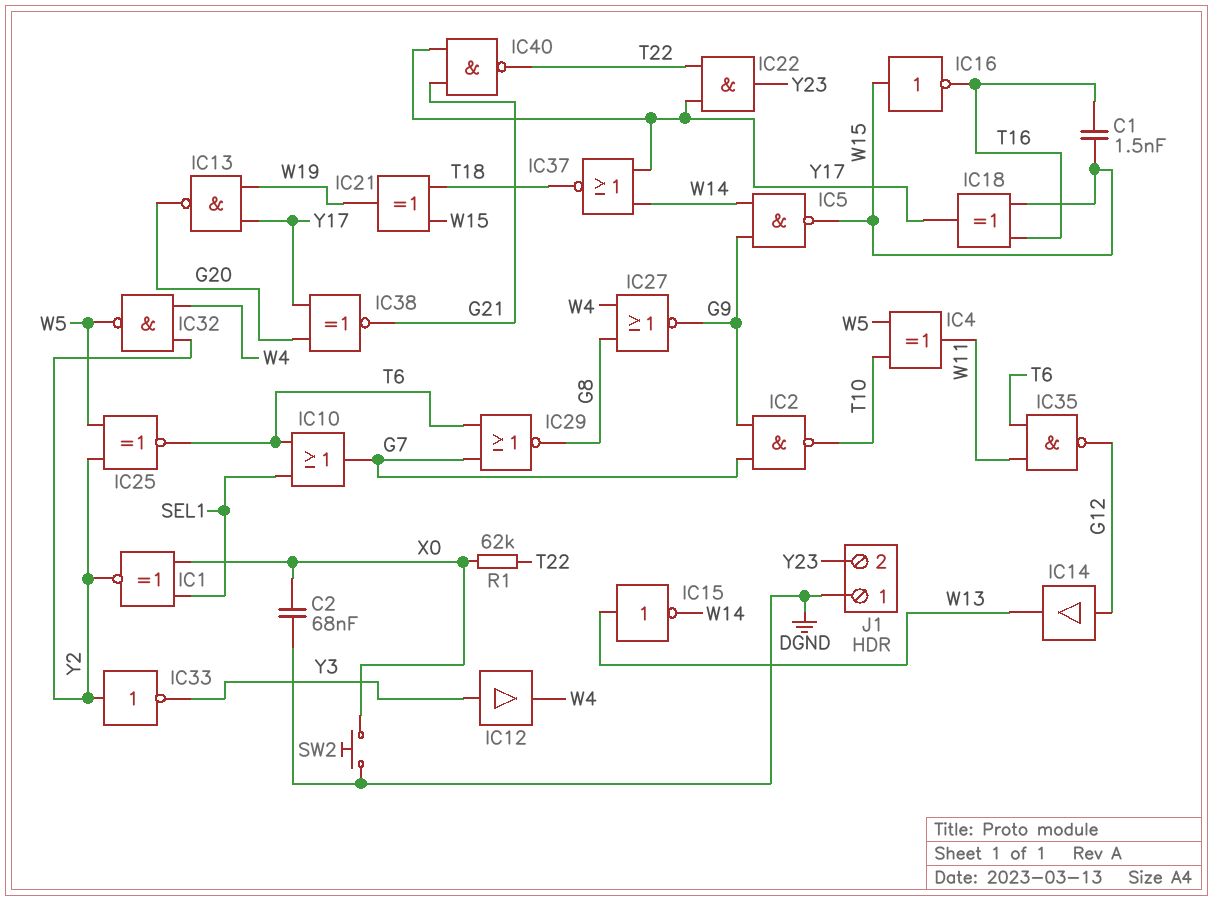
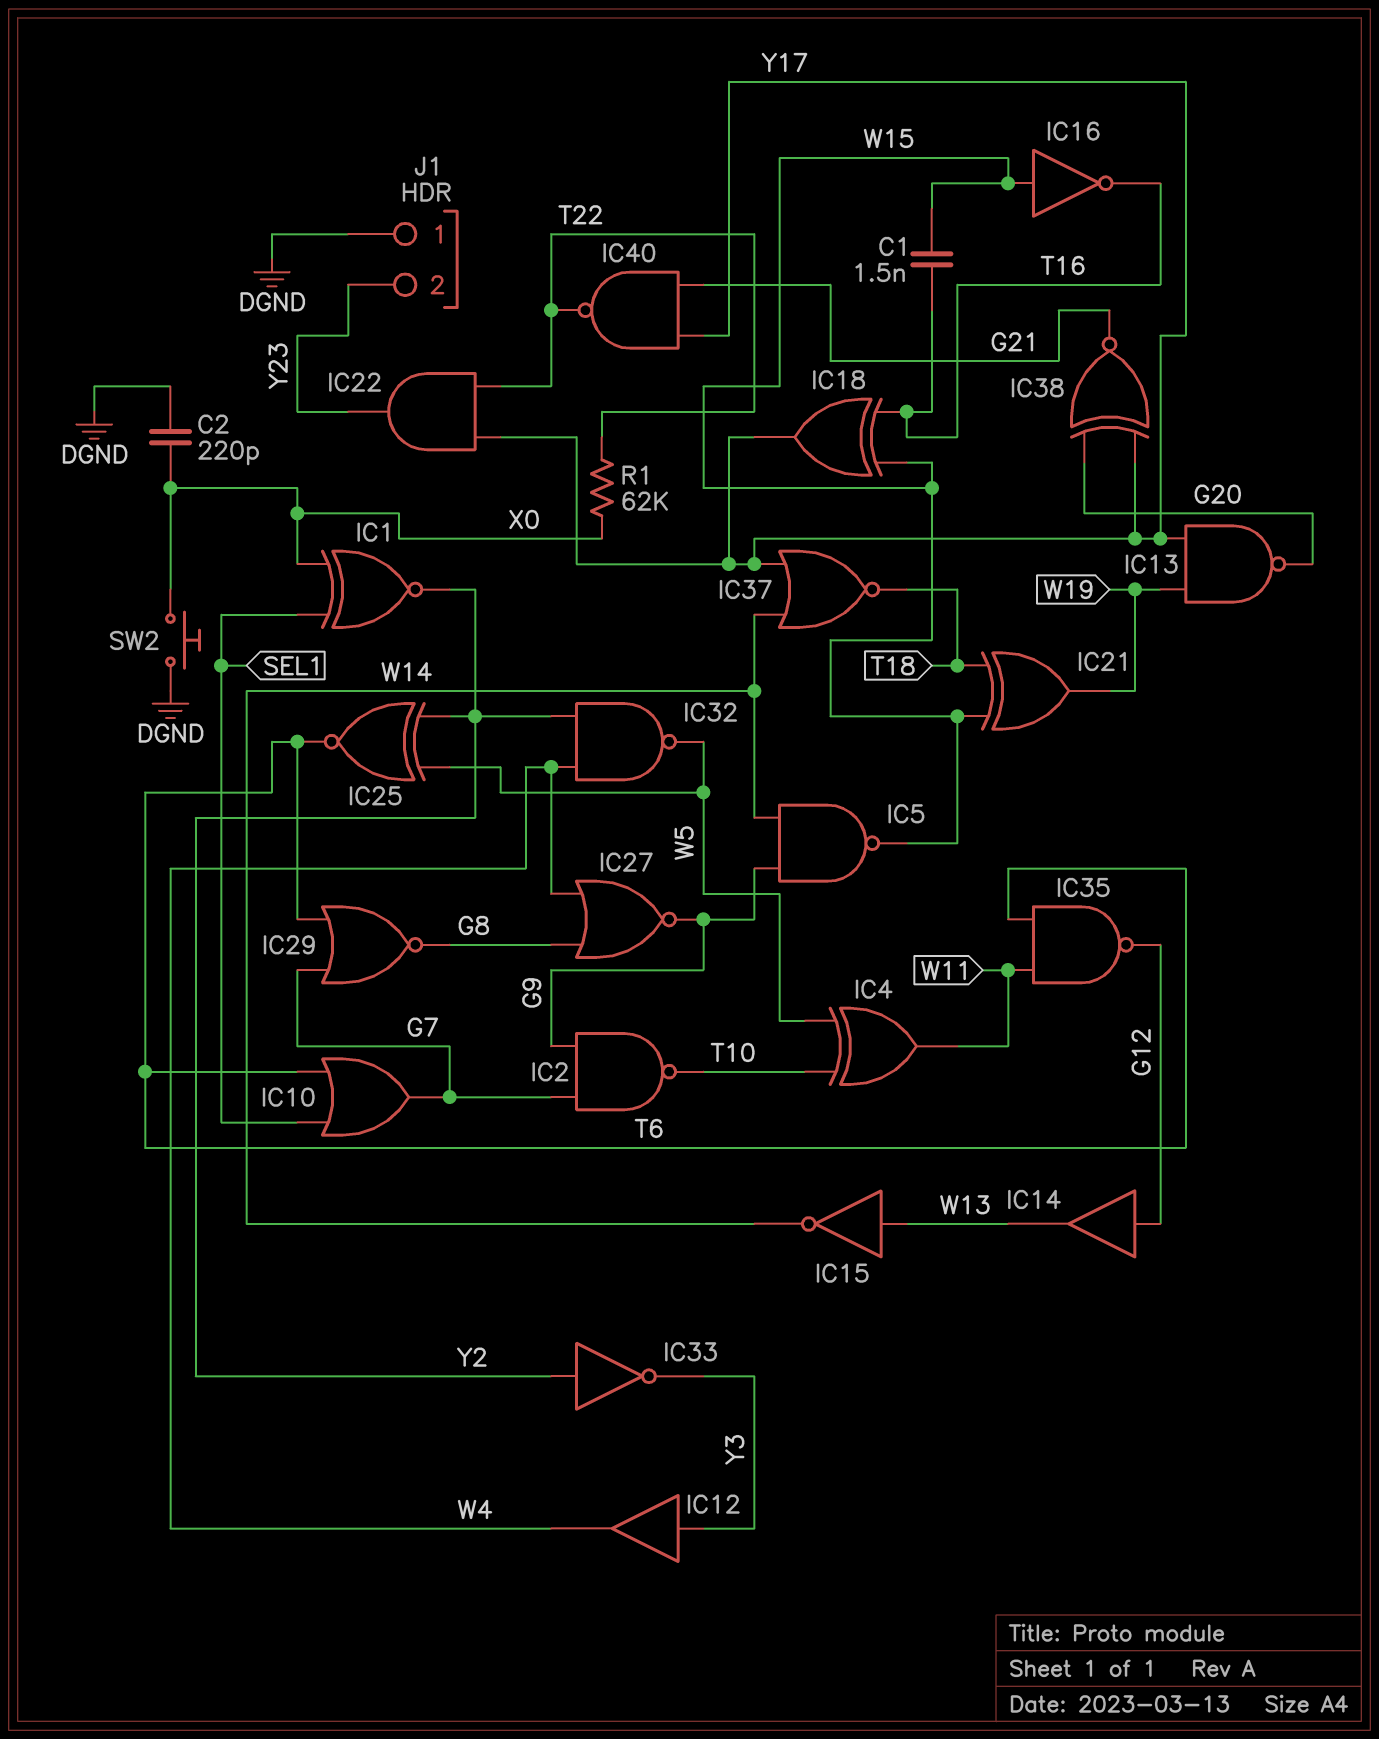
C2: 68nF (DGND, X0) -> 220pF (DGND, X0)

